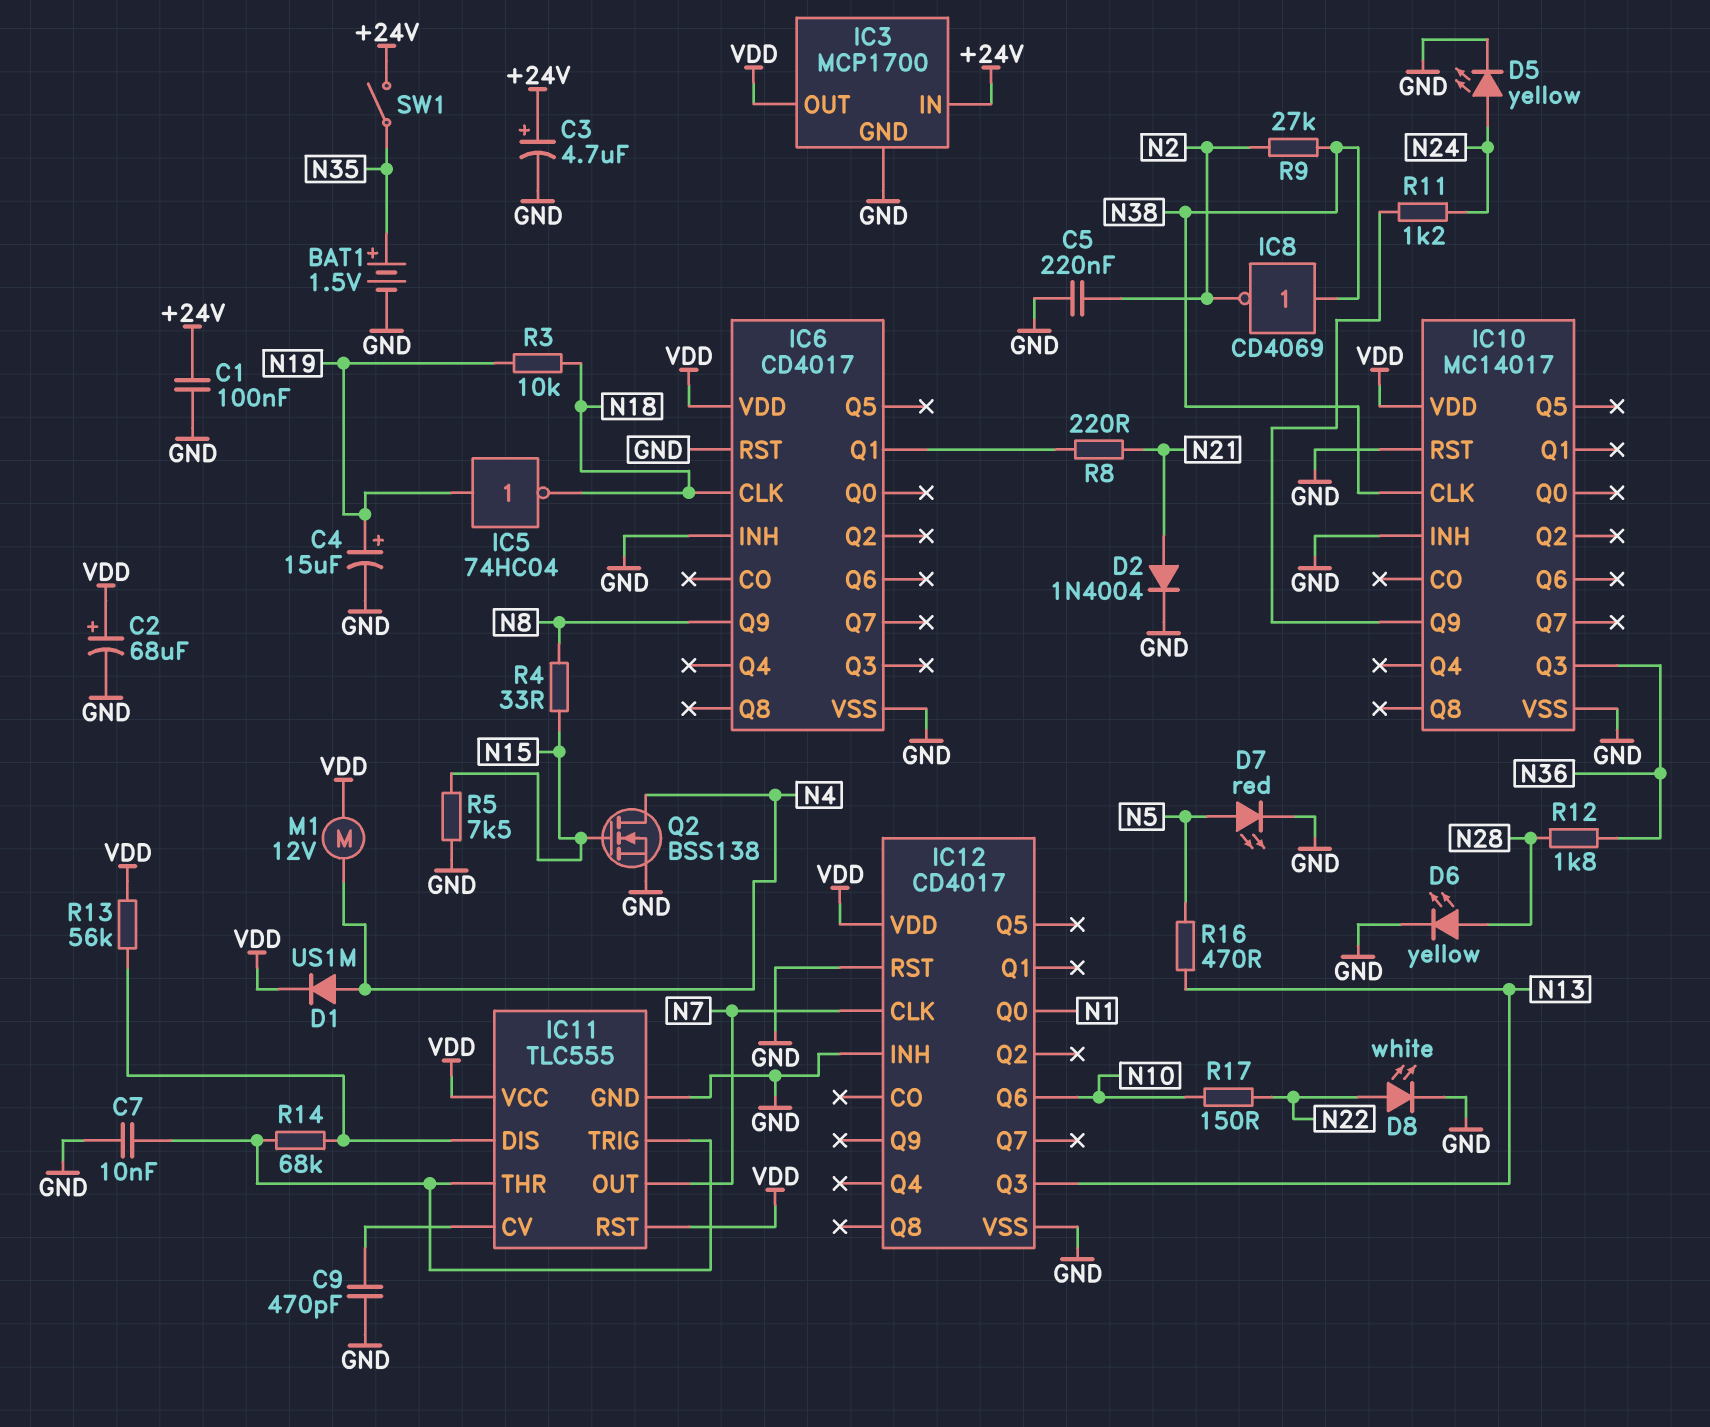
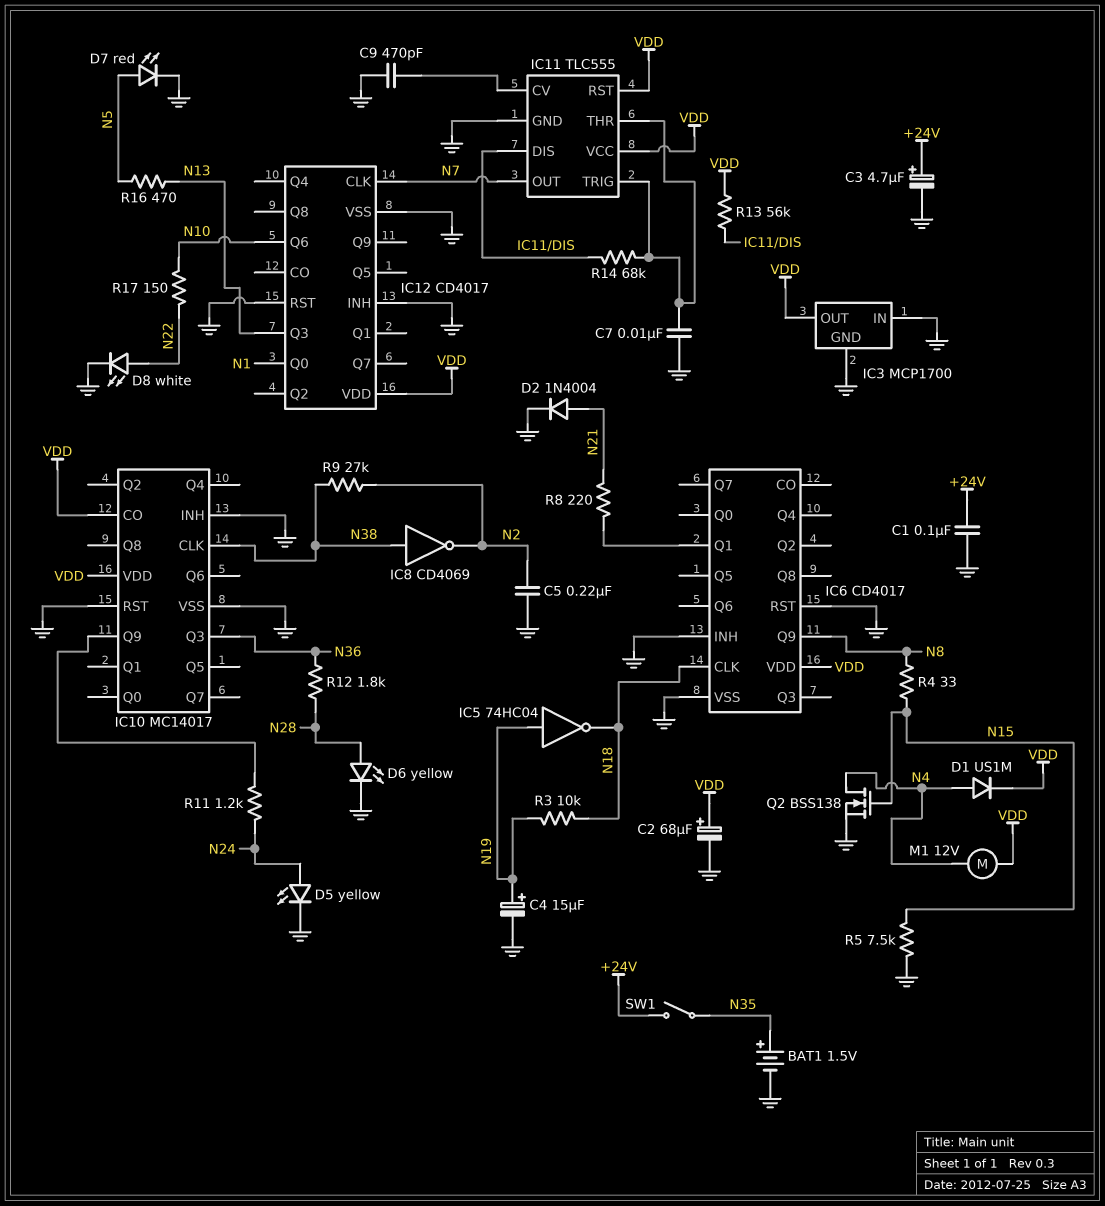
IC3 pin IN: +24V -> GND
IC10 pin CO: none -> VDD

